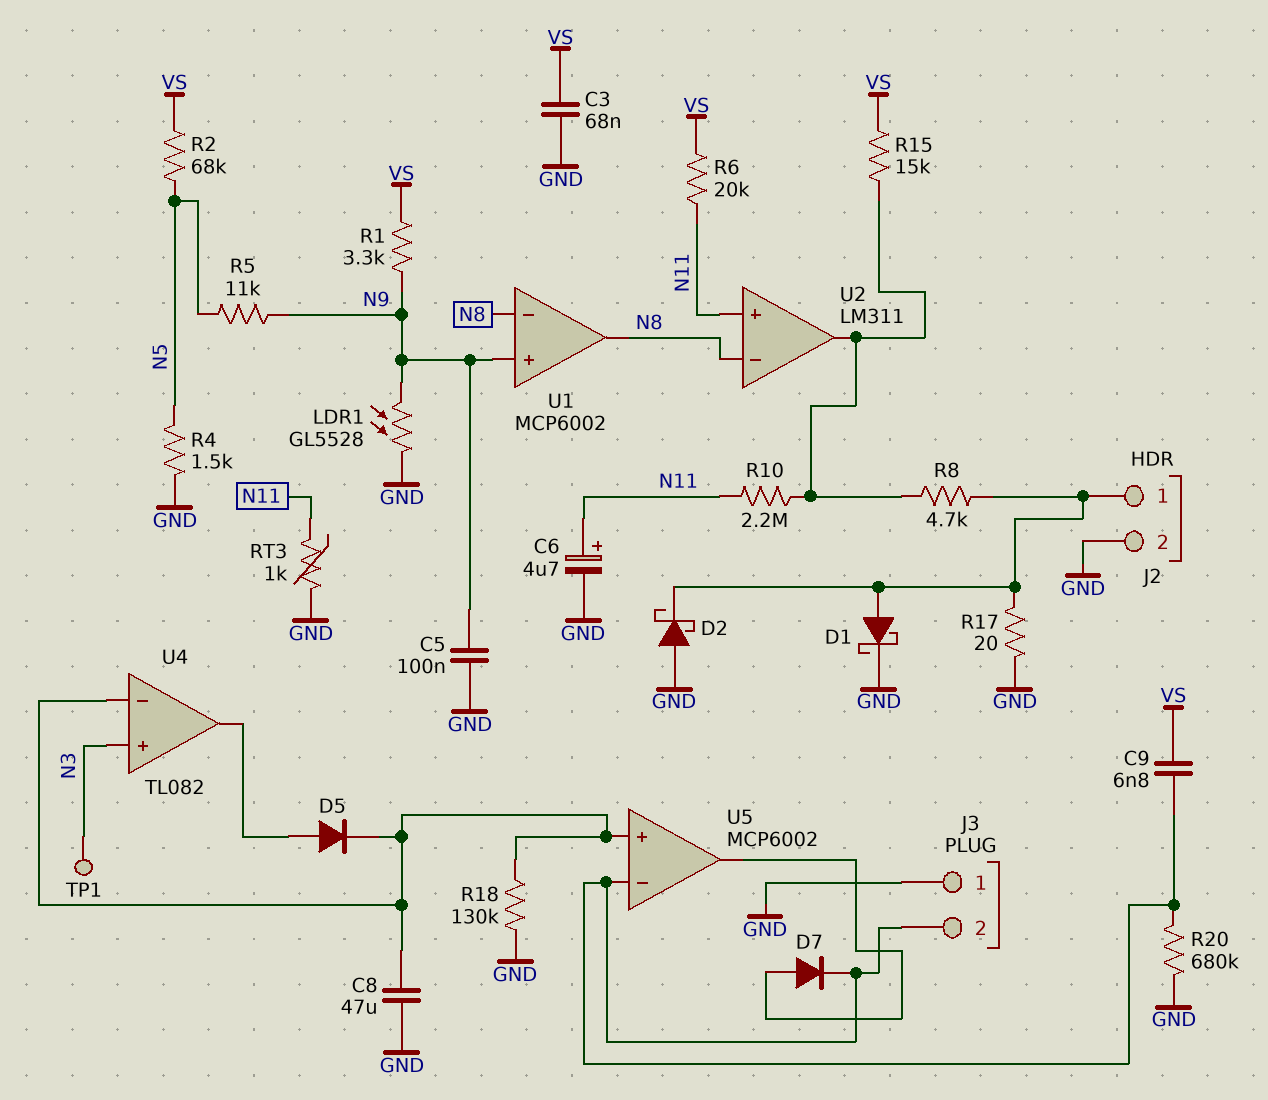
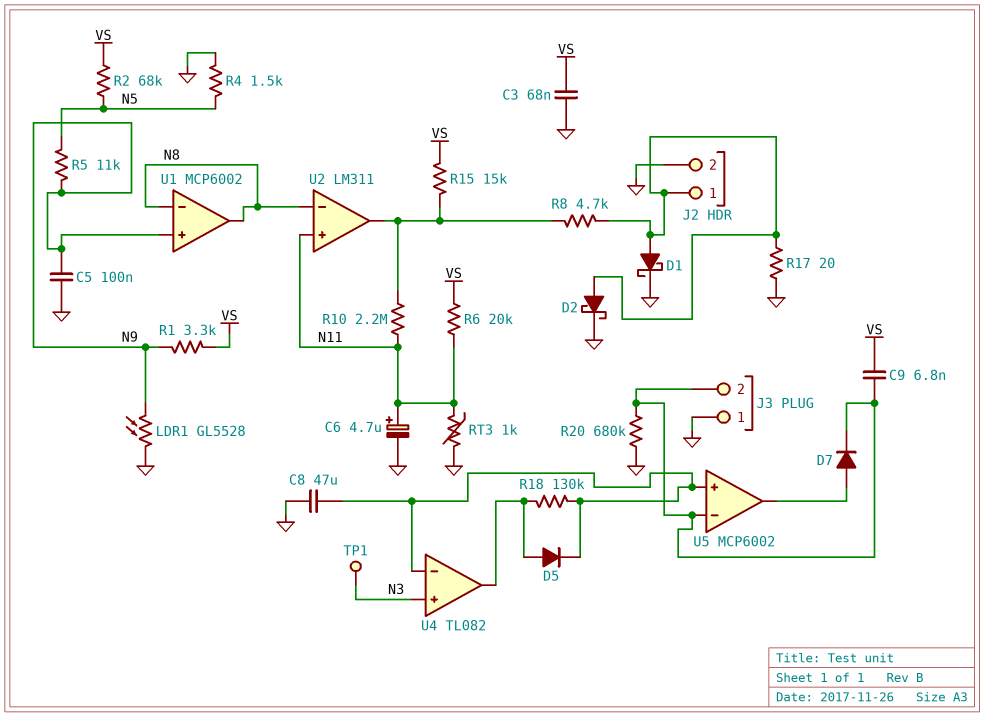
D2: schottky (A GND, K J2/1) -> schottky (A J2/1, K GND)
R18: 130k (GND, U4/in-) -> 130k (U4/in-, U4/out)

